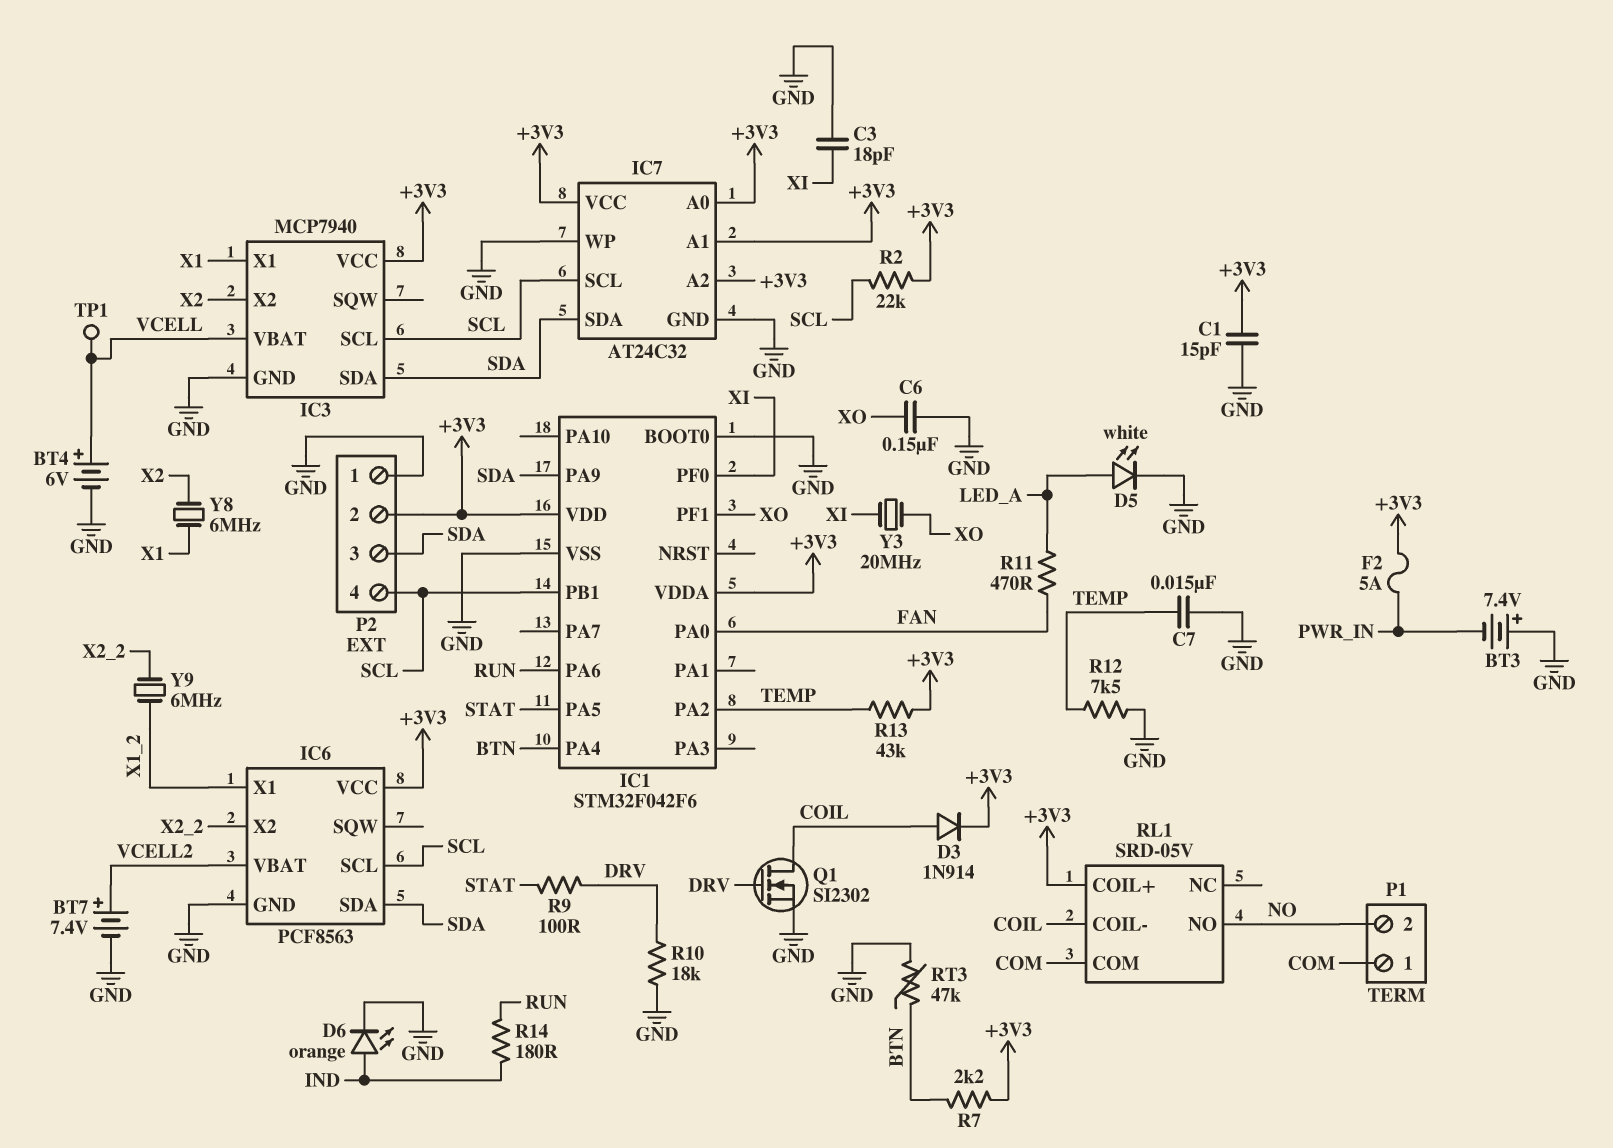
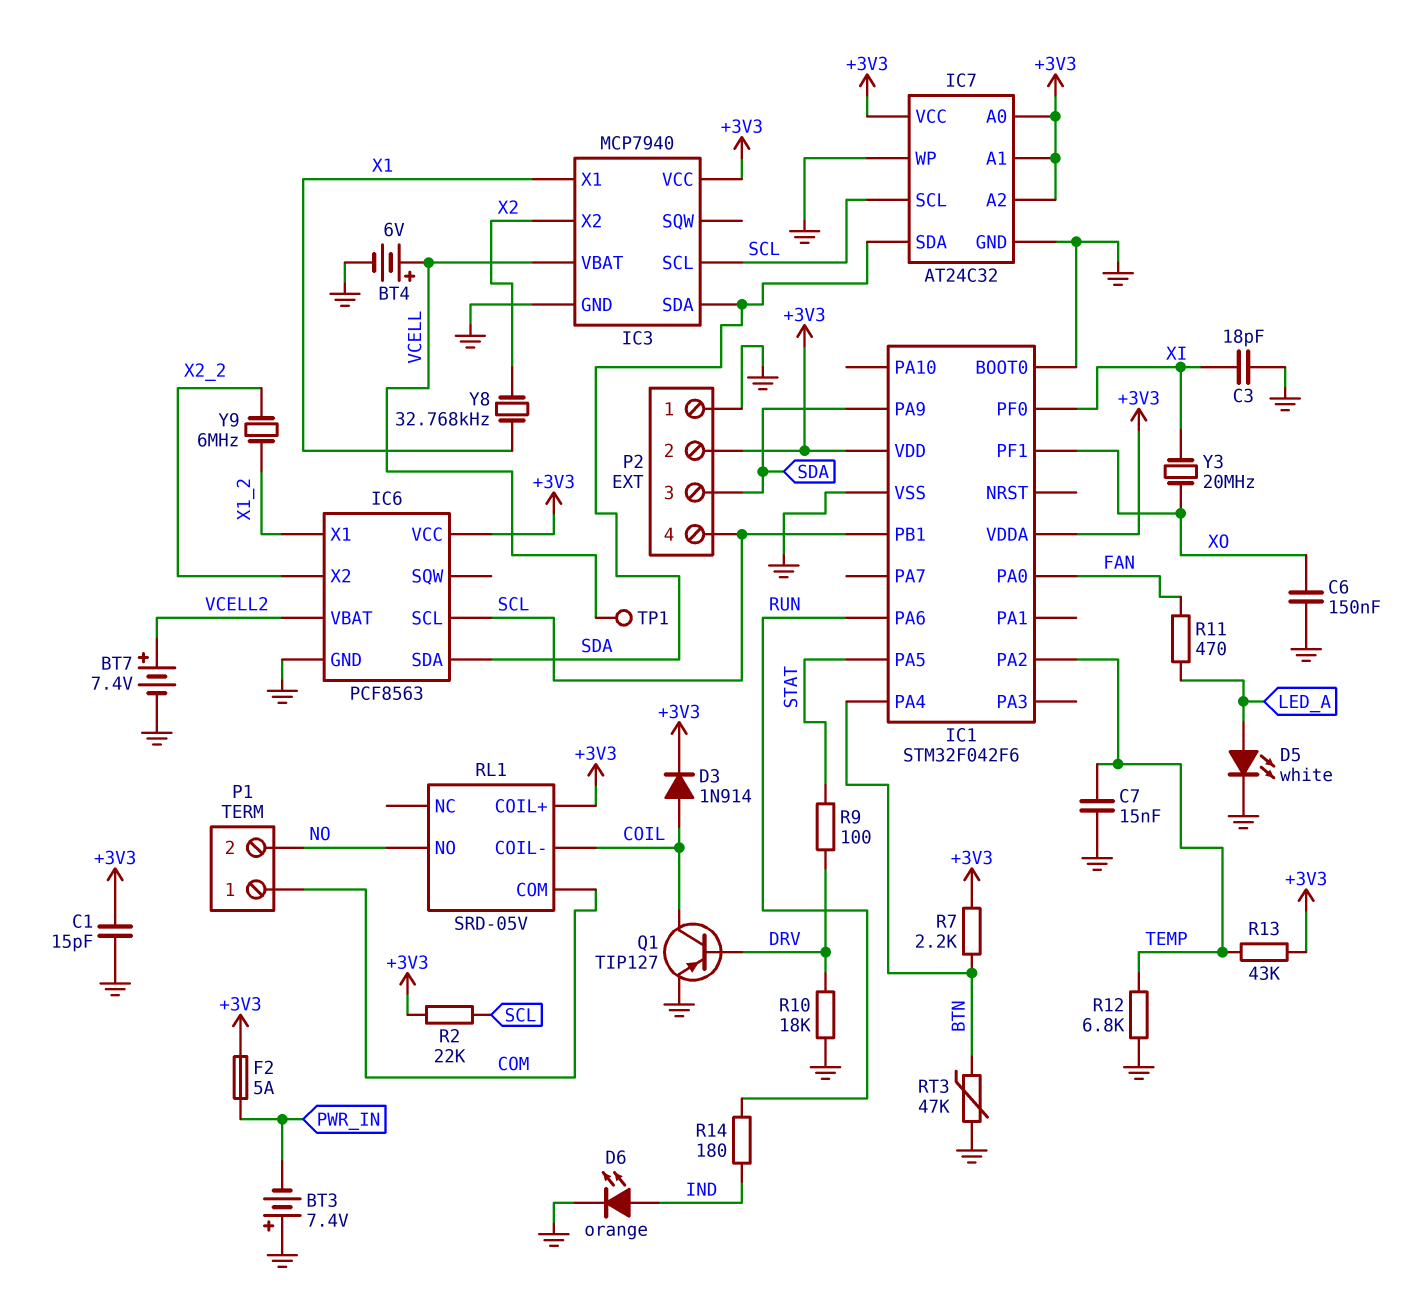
Q1: NMOS SI2302 (G DRV, D COIL, S GND) -> PNP TIP127 (B DRV, C COIL, E GND)
R12: 7.5k (GND, TEMP) -> 6.8k (GND, TEMP)
Y8: 6MHz (X1, X2) -> 32.768kHz (X1, X2)

